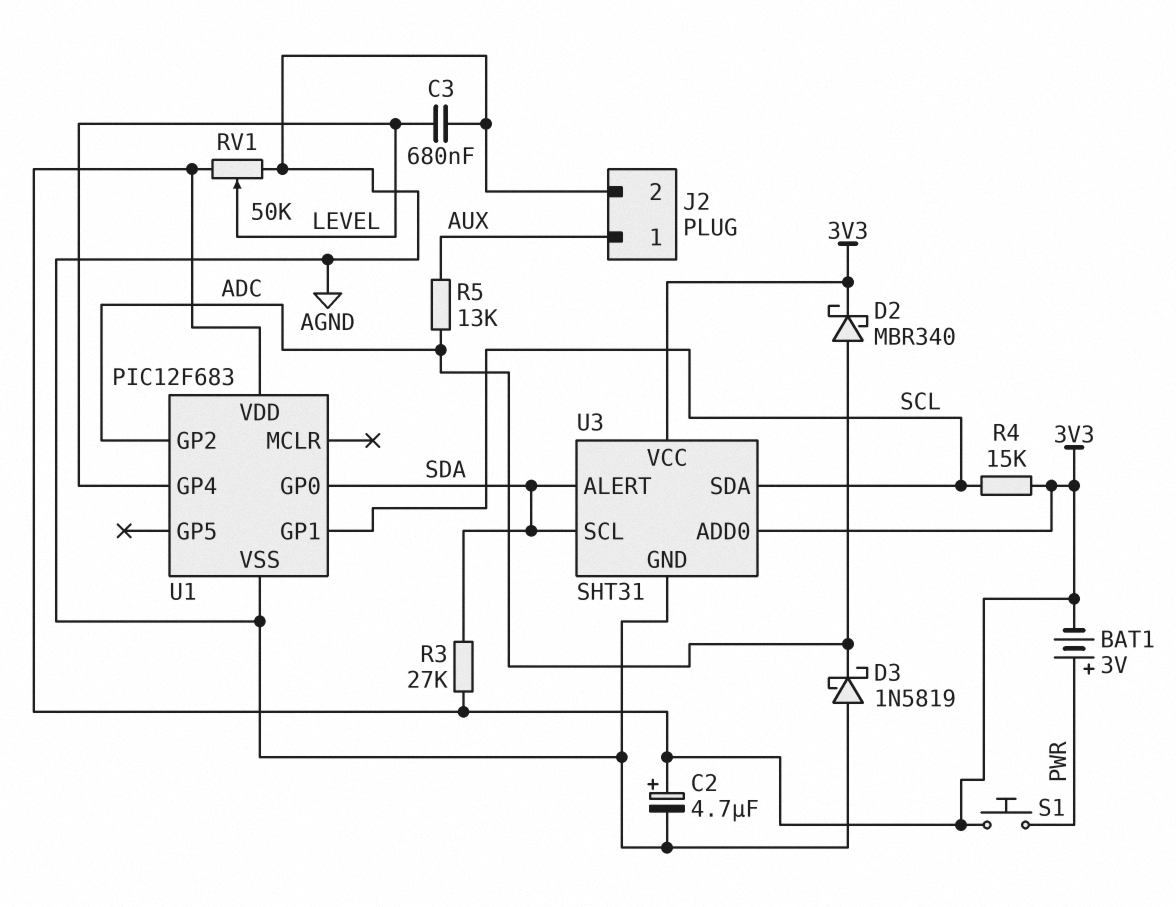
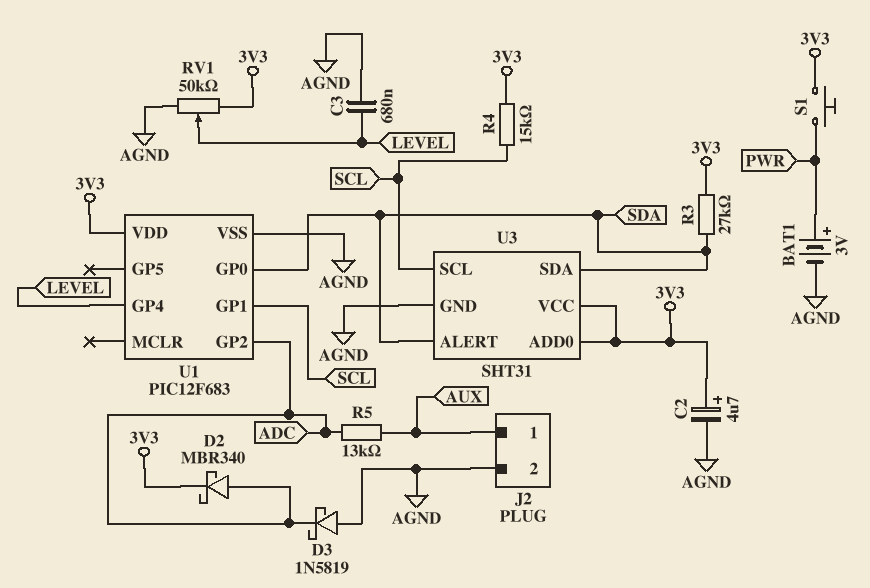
BAT1: 3V (plus PWR, minus 3V3) -> 3V (plus PWR, minus AGND)
U3 pin SCL: SDA -> SCL
U3 pin SDA: SCL -> SDA

